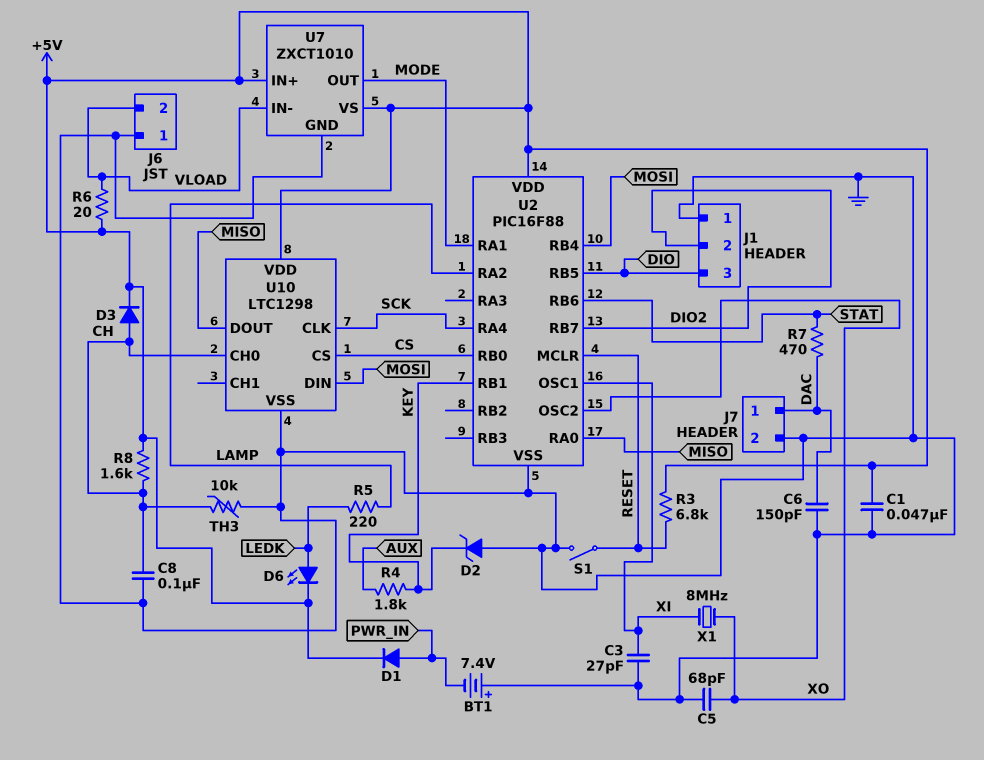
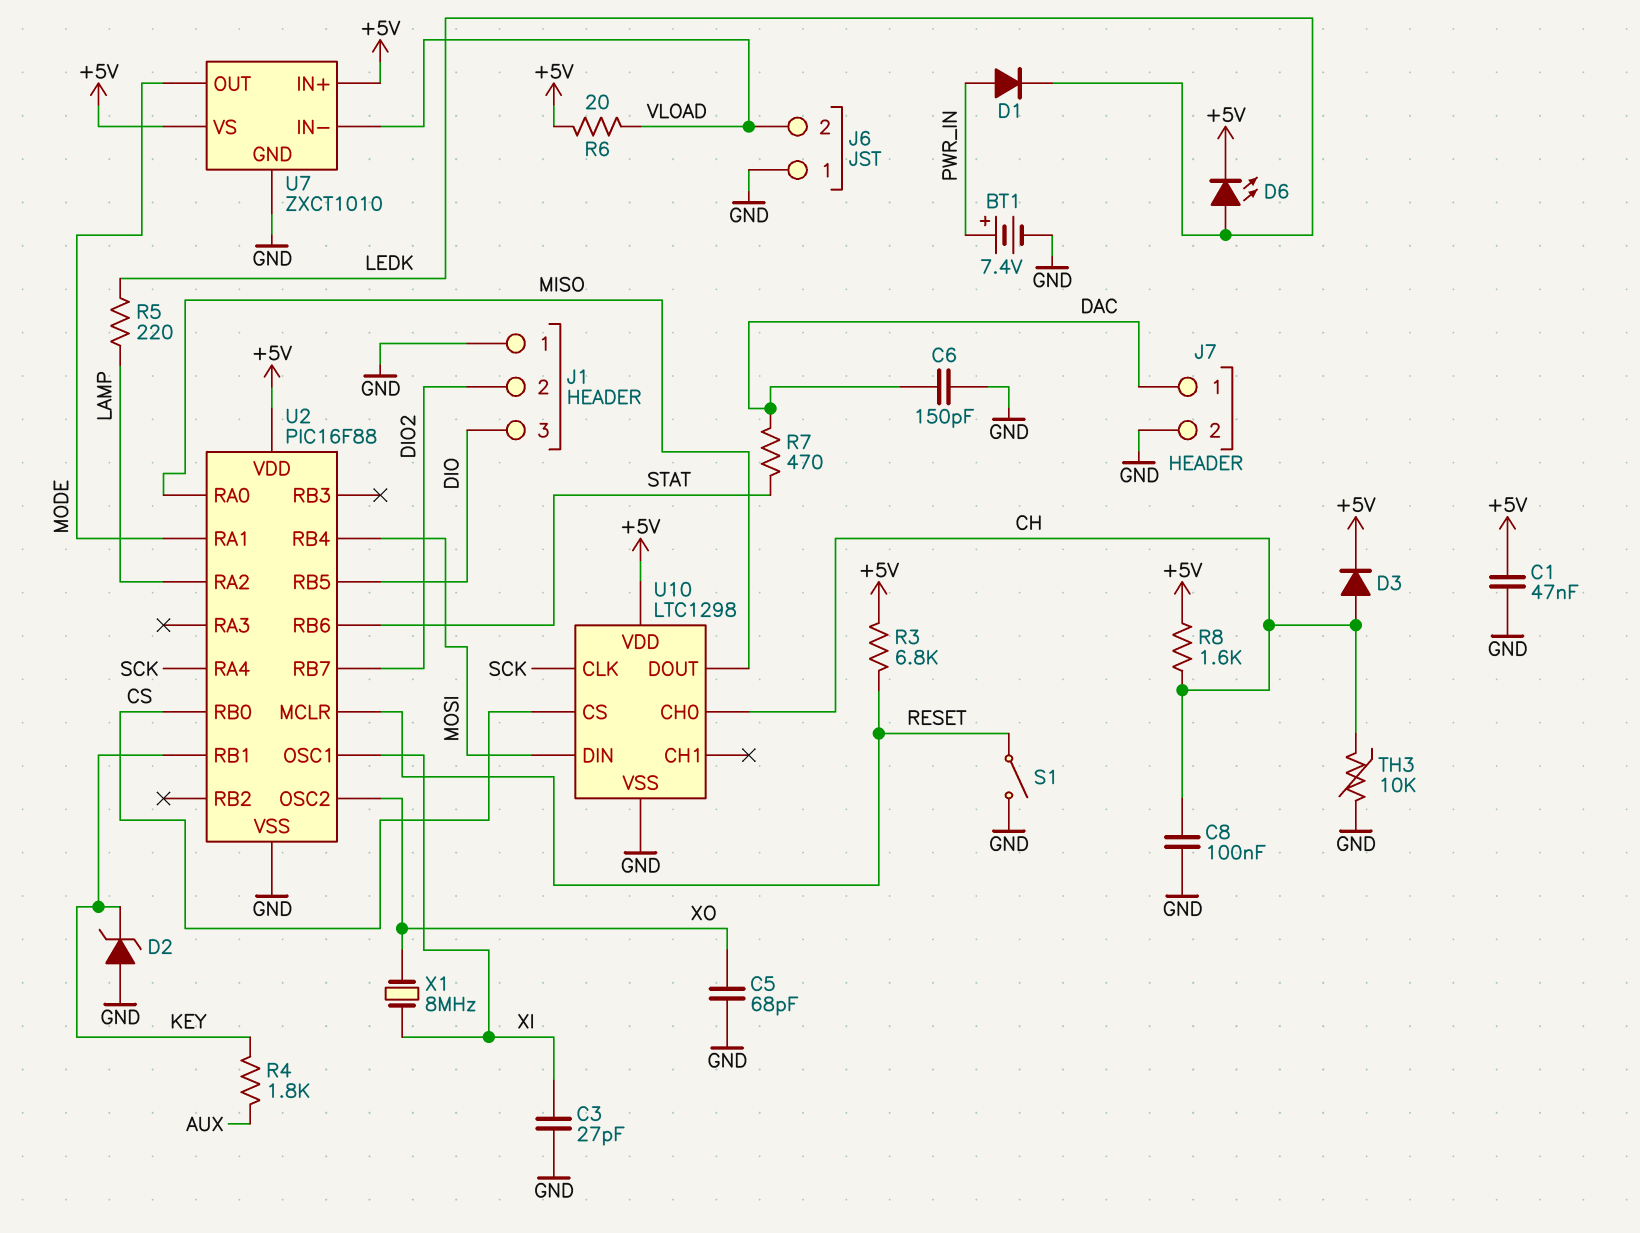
BT1: 7.4V (plus GND, minus PWR_IN) -> 7.4V (plus PWR_IN, minus GND)
D1: diode (A PWR_IN, K +5V) -> diode (A PWR_IN, K LEDK)

